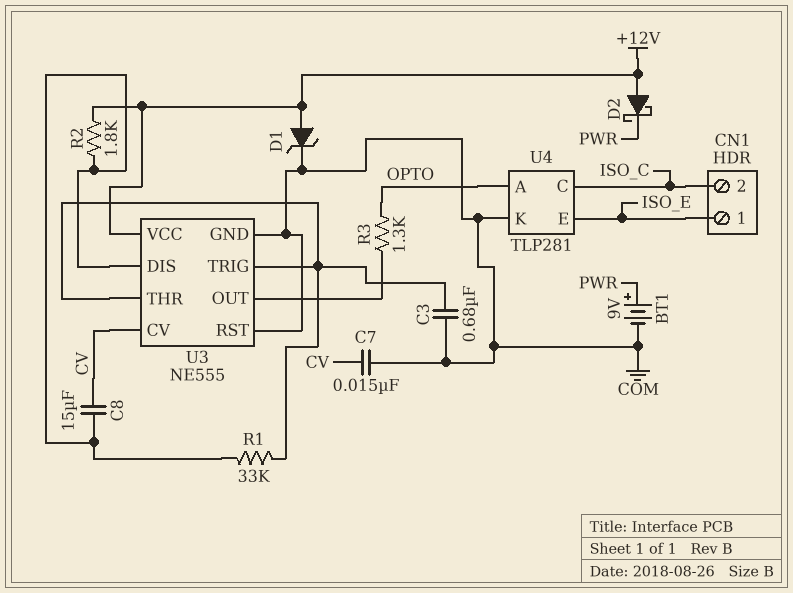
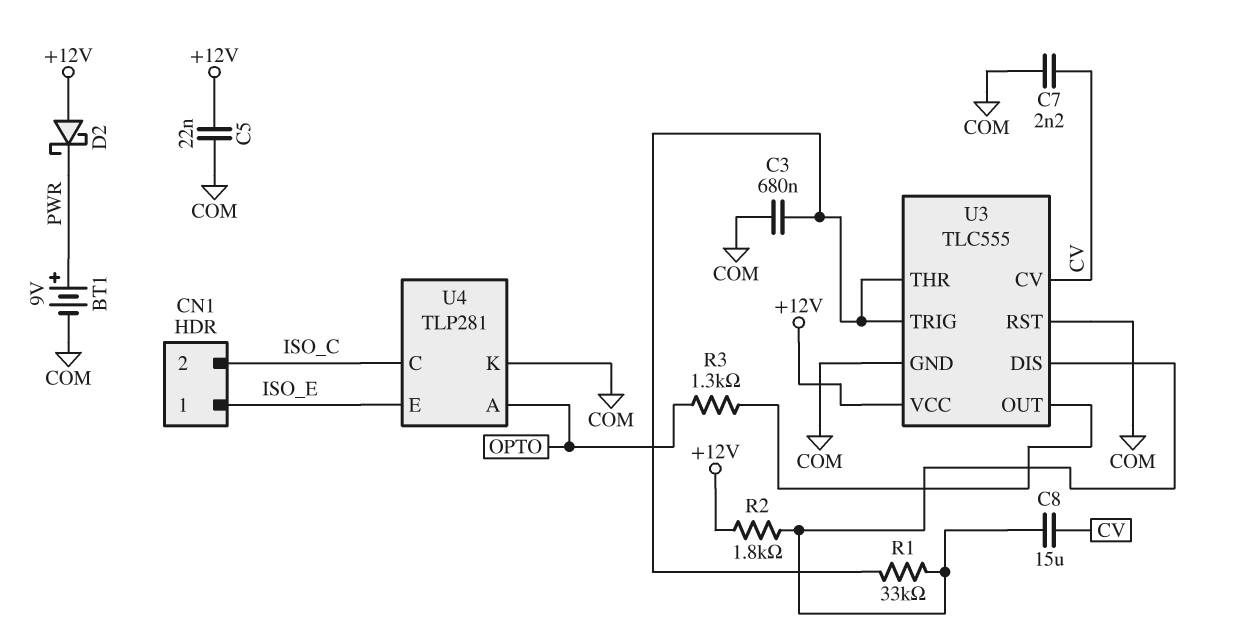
C5: none -> 22nF (+12V, COM)
C7: 15nF (COM, CV) -> 2.2nF (COM, CV)
D1: zener (A +12V, K COM) -> none
U3: NE555 -> TLC555

